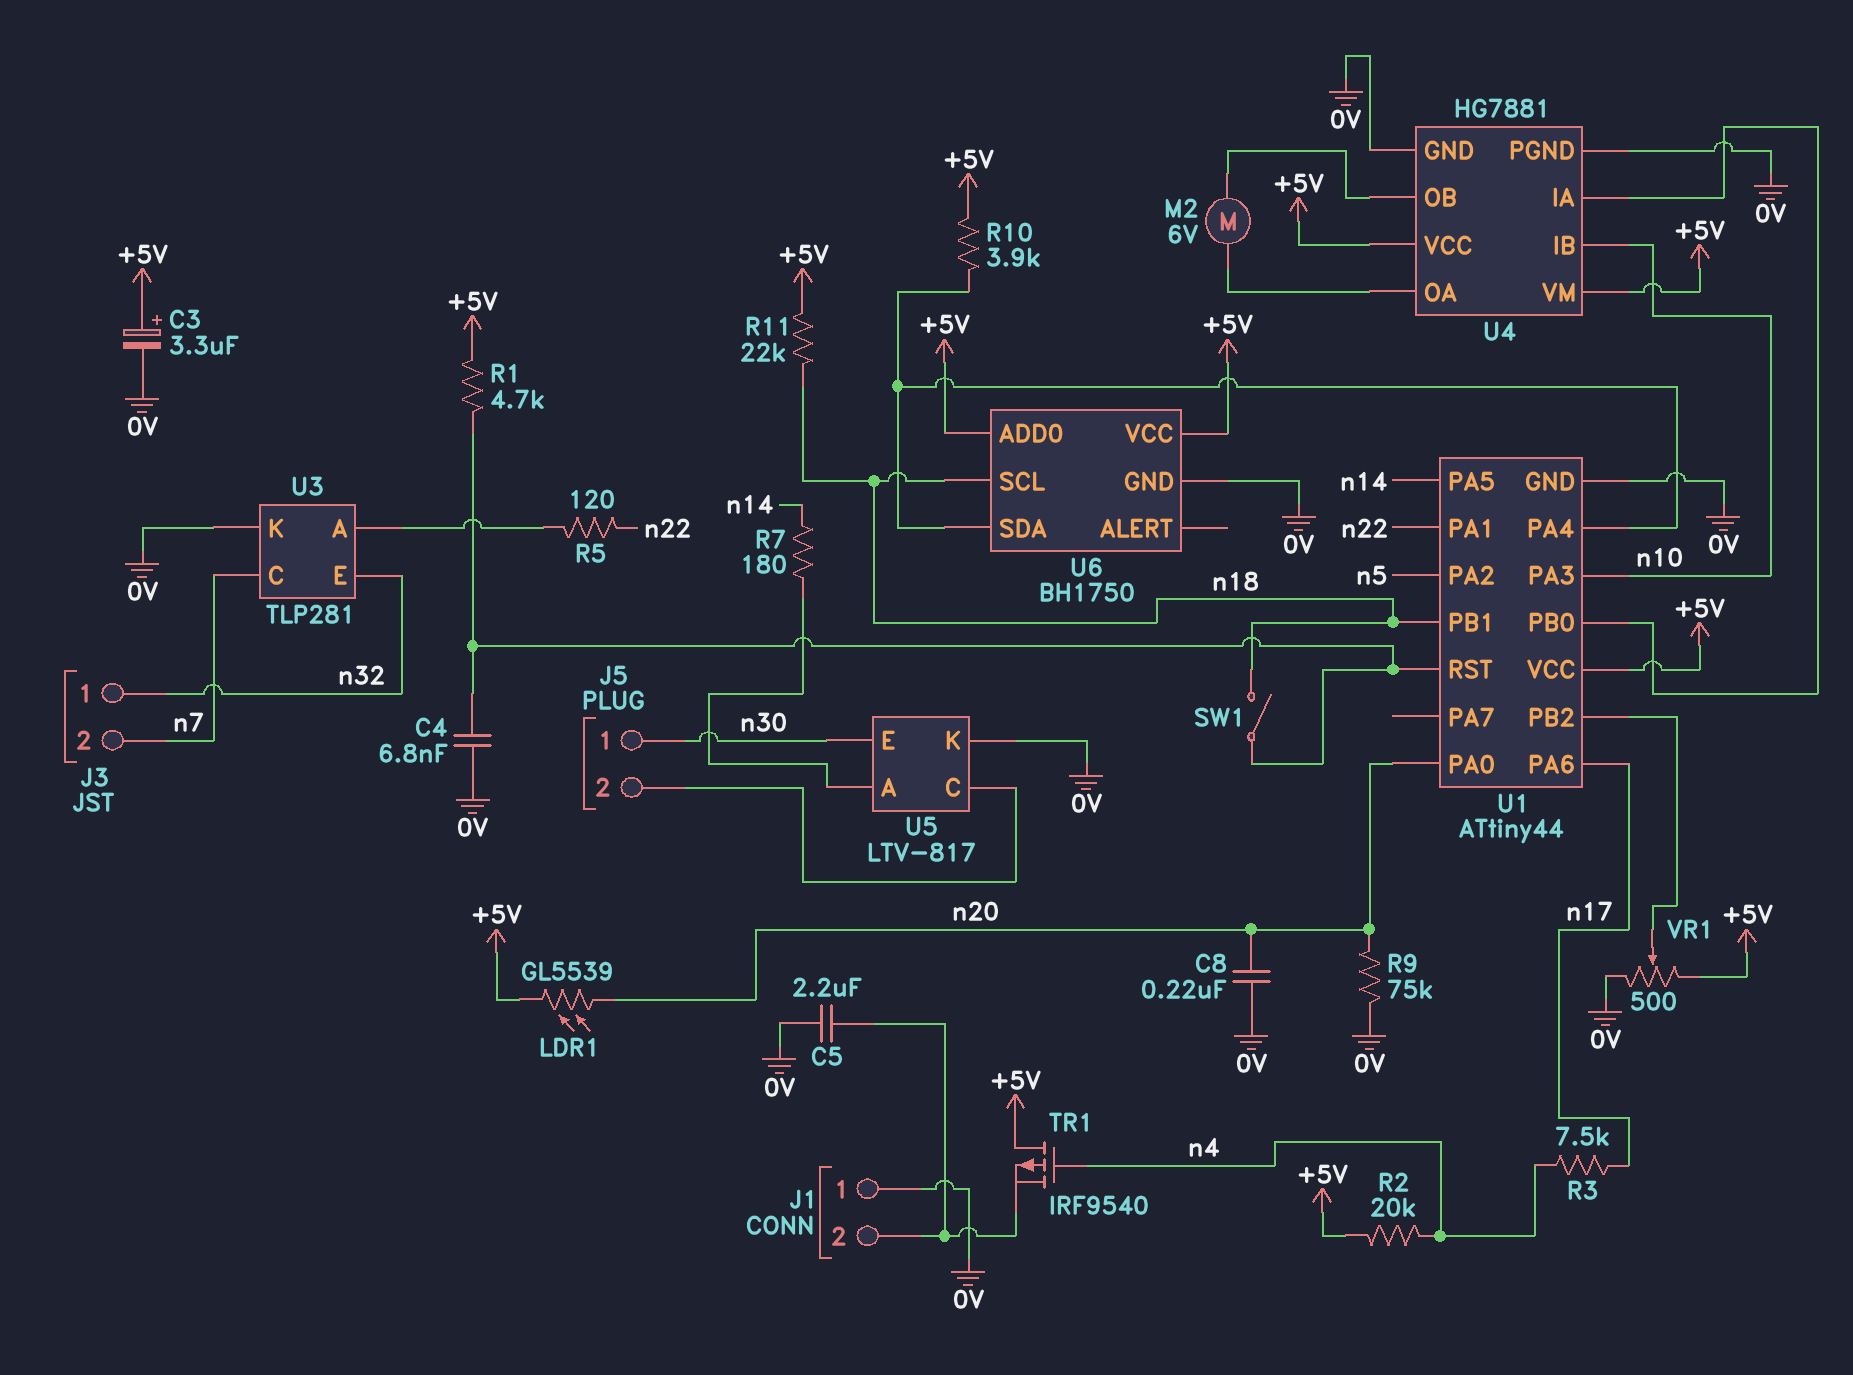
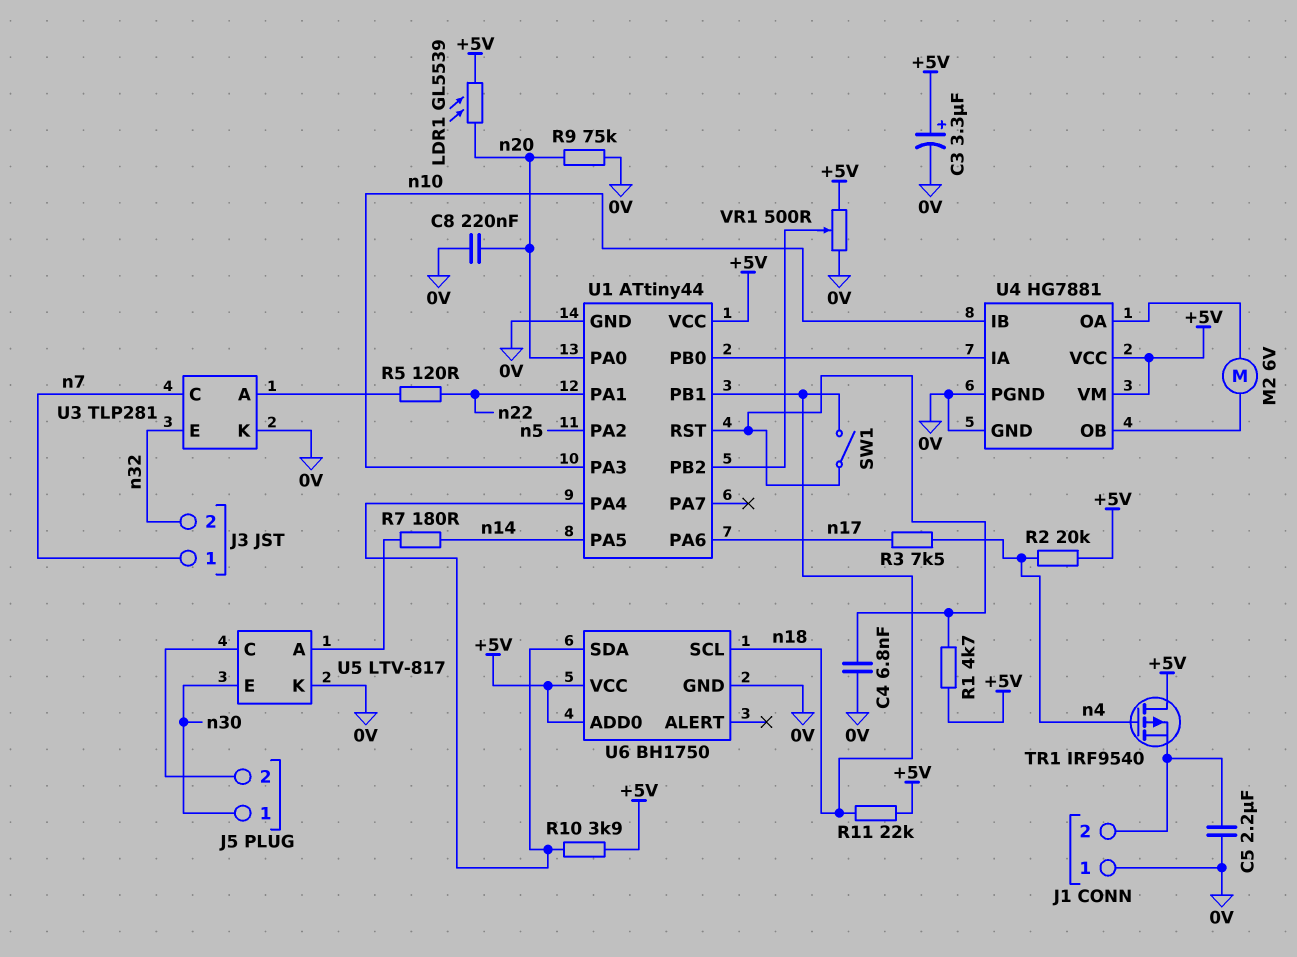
J3 pin 1: n32 -> n7
J3 pin 2: n7 -> n32

